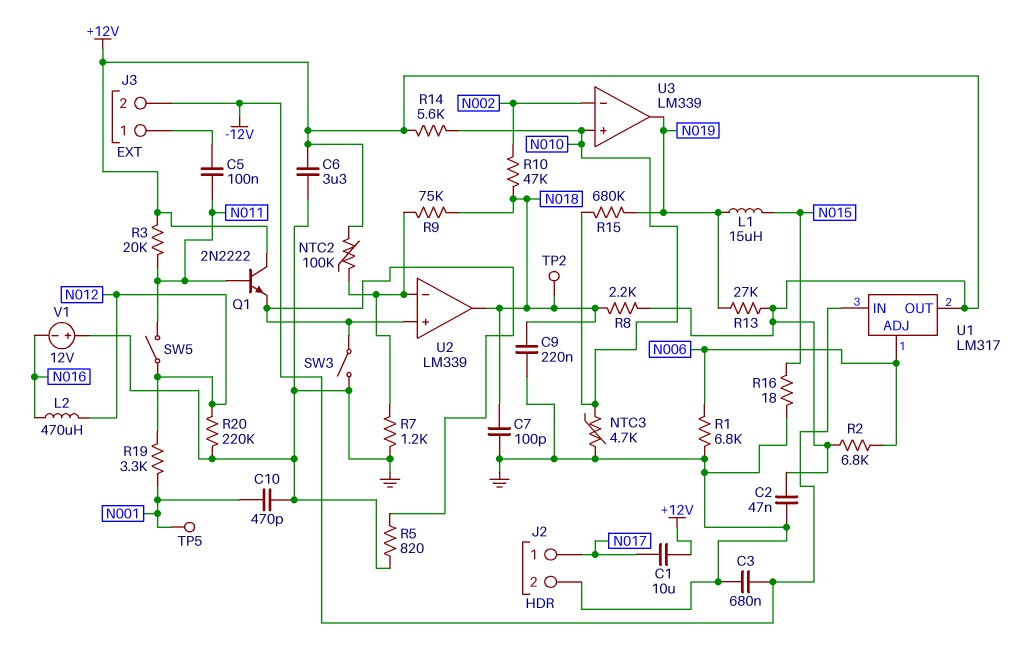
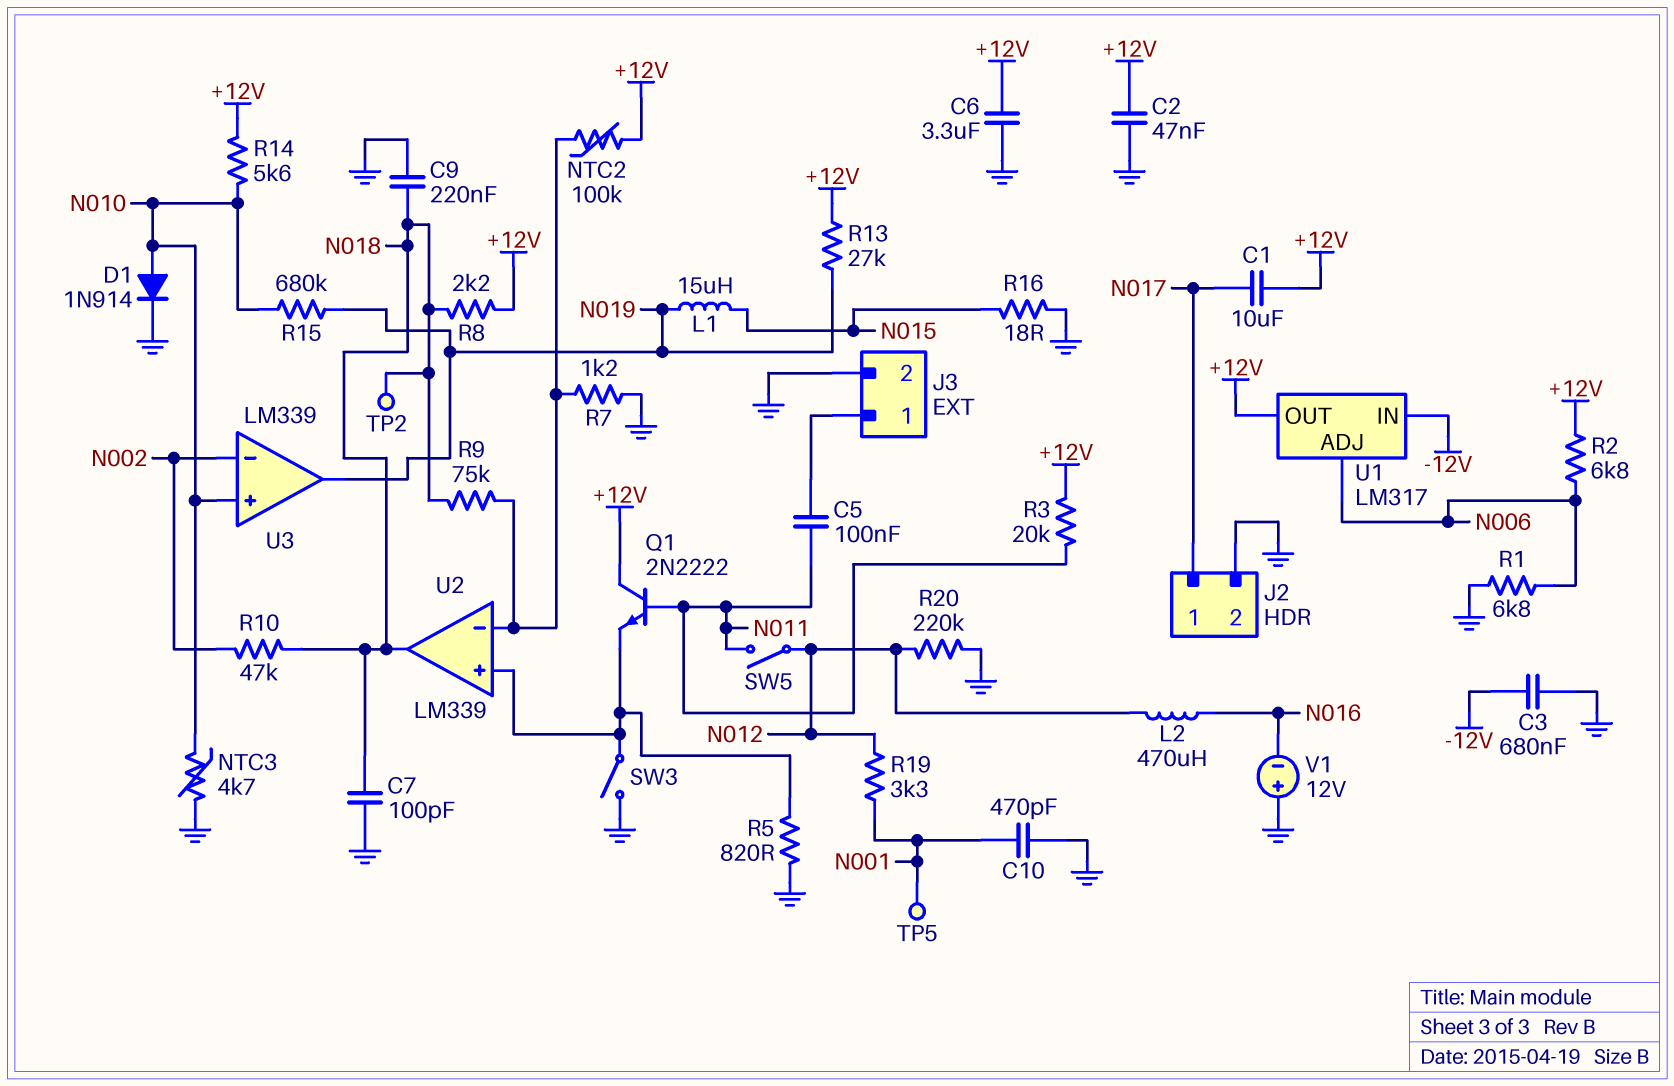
D1: none -> diode 1N914 (A N010, K GND)
J3 pin 2: -12V -> GND

